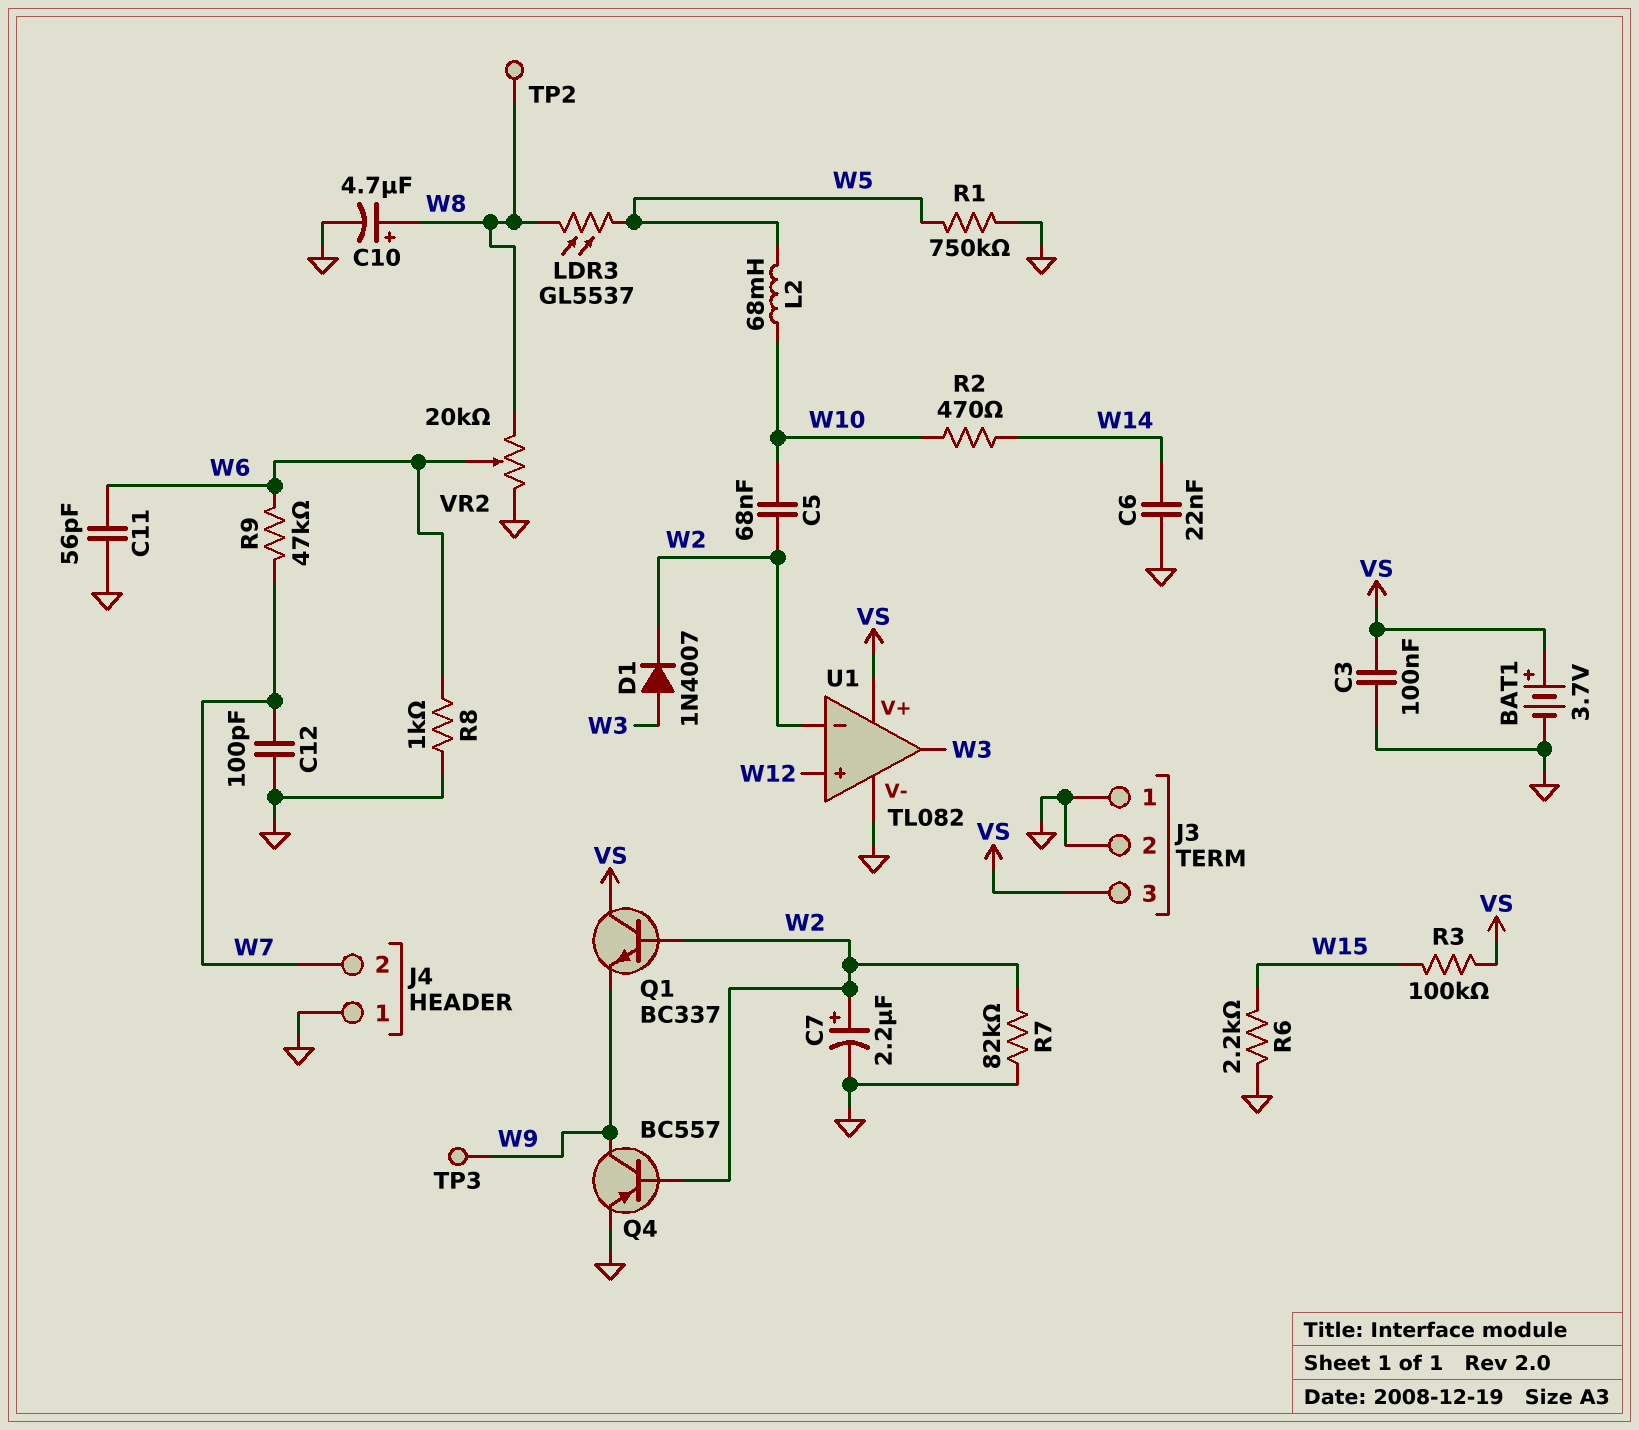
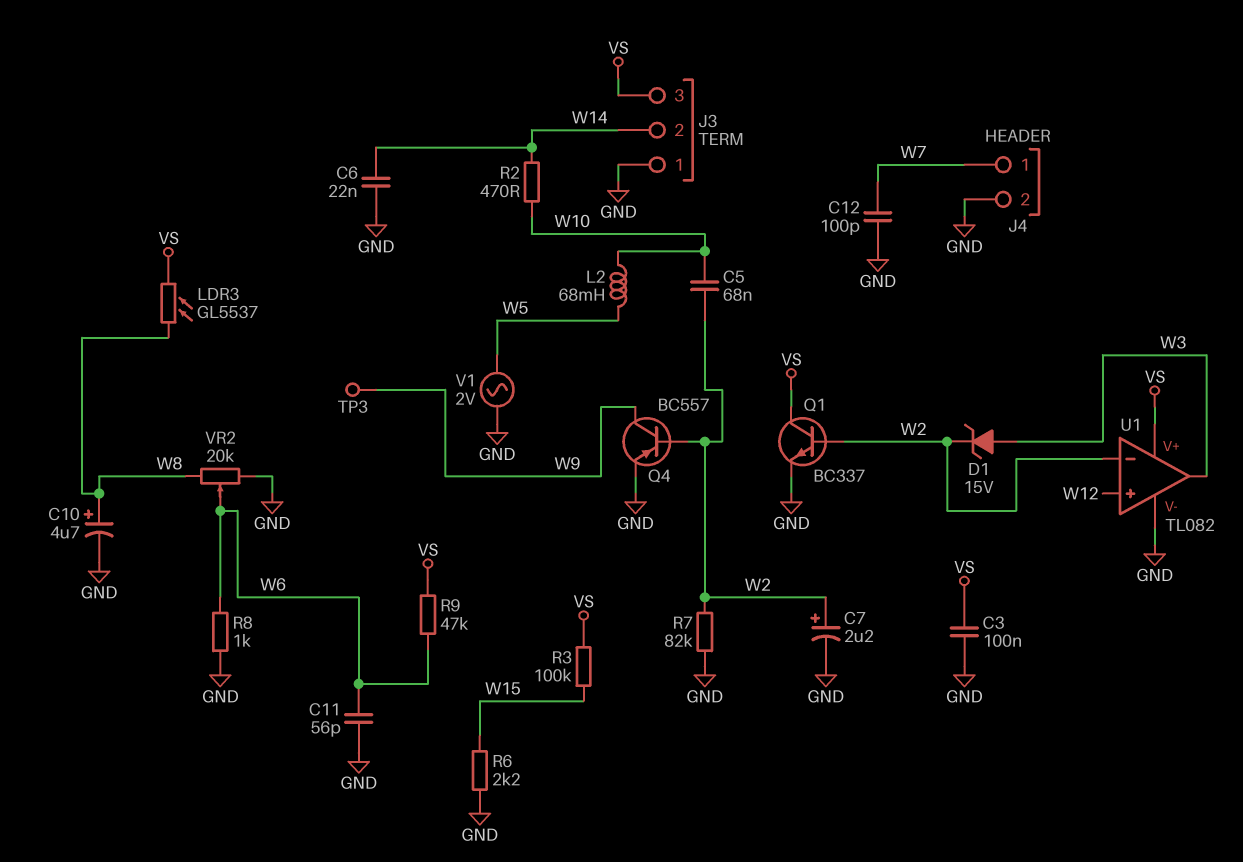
BAT1: 3.7V (plus VS, minus GND) -> none
D1: diode 1N4007 (A W3, K W2) -> zener 15V (A W3, K W2)
J3 pin 2: GND -> W14
J4 pin 1: GND -> W7
J4 pin 2: W7 -> GND
LDR3: GL5537 (W5, W8) -> GL5537 (VS, W8)
Q1: NPN BC337 (B W2, C VS, E W9) -> NPN BC337 (B W2, C VS, E GND)
R1: 750k (GND, W5) -> none
R9: 47k (W6, W7) -> 47k (VS, W6)
TP2: test point (W8) -> none
V1: none -> AC 2V (GND, W5)

